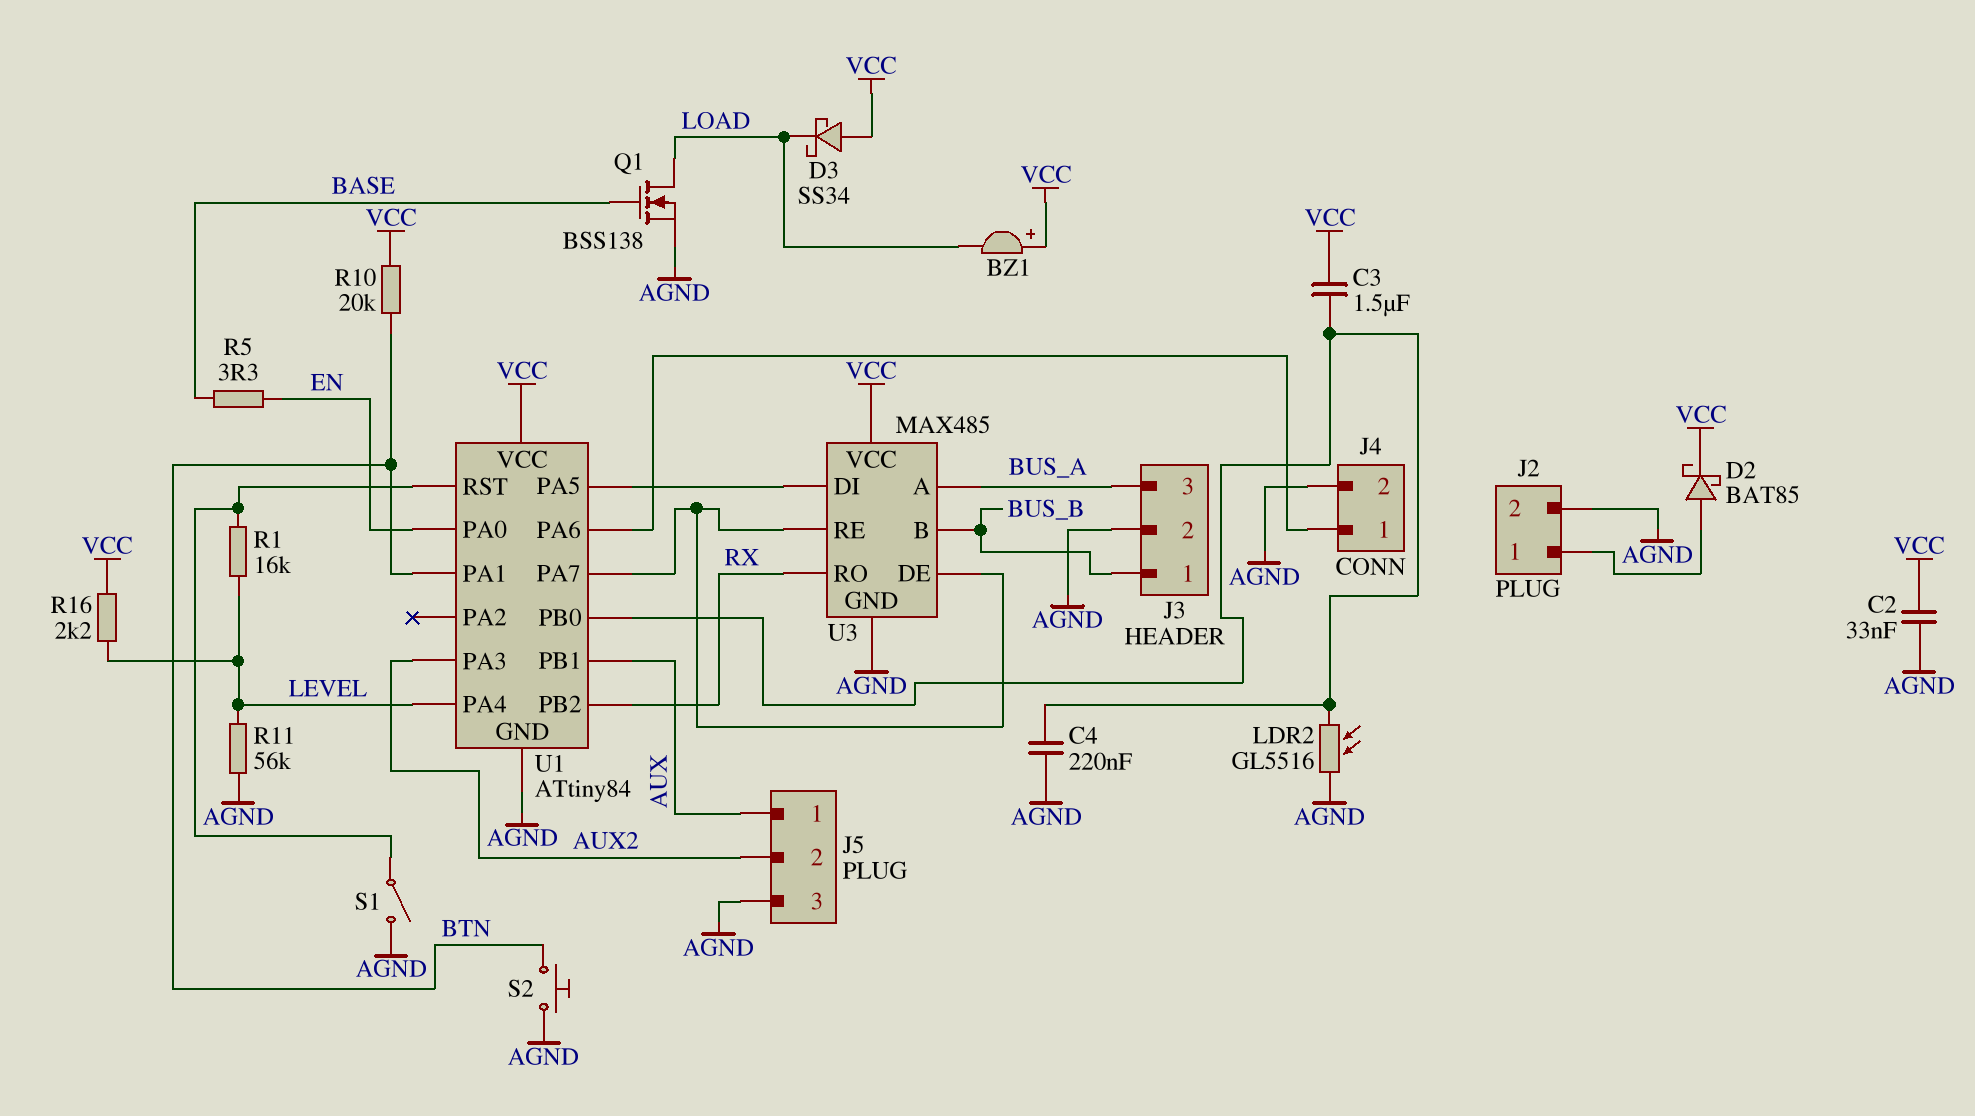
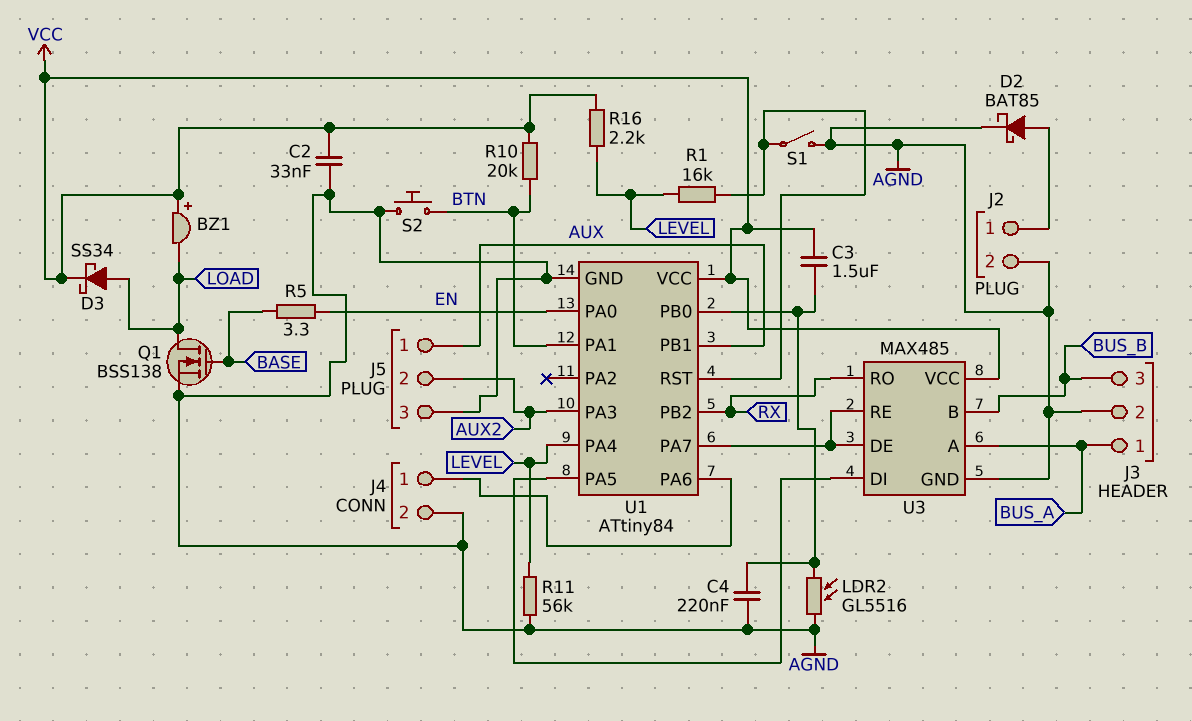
D2: schottky BAT85 (A J2/1, K VCC) -> schottky BAT85 (A J2/1, K AGND)
D3: schottky SS34 (A VCC, K LOAD) -> schottky SS34 (A LOAD, K VCC)
J3 pin 1: BUS_B -> BUS_A
J3 pin 3: BUS_A -> BUS_B

